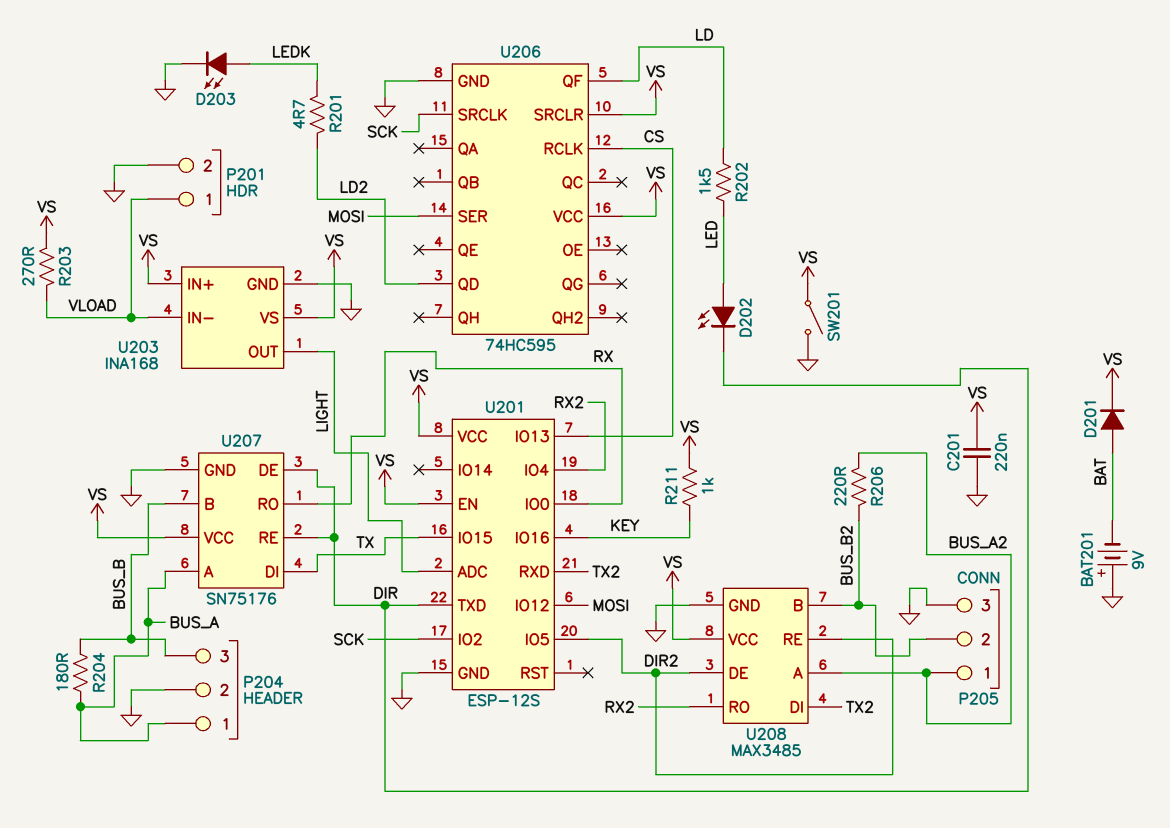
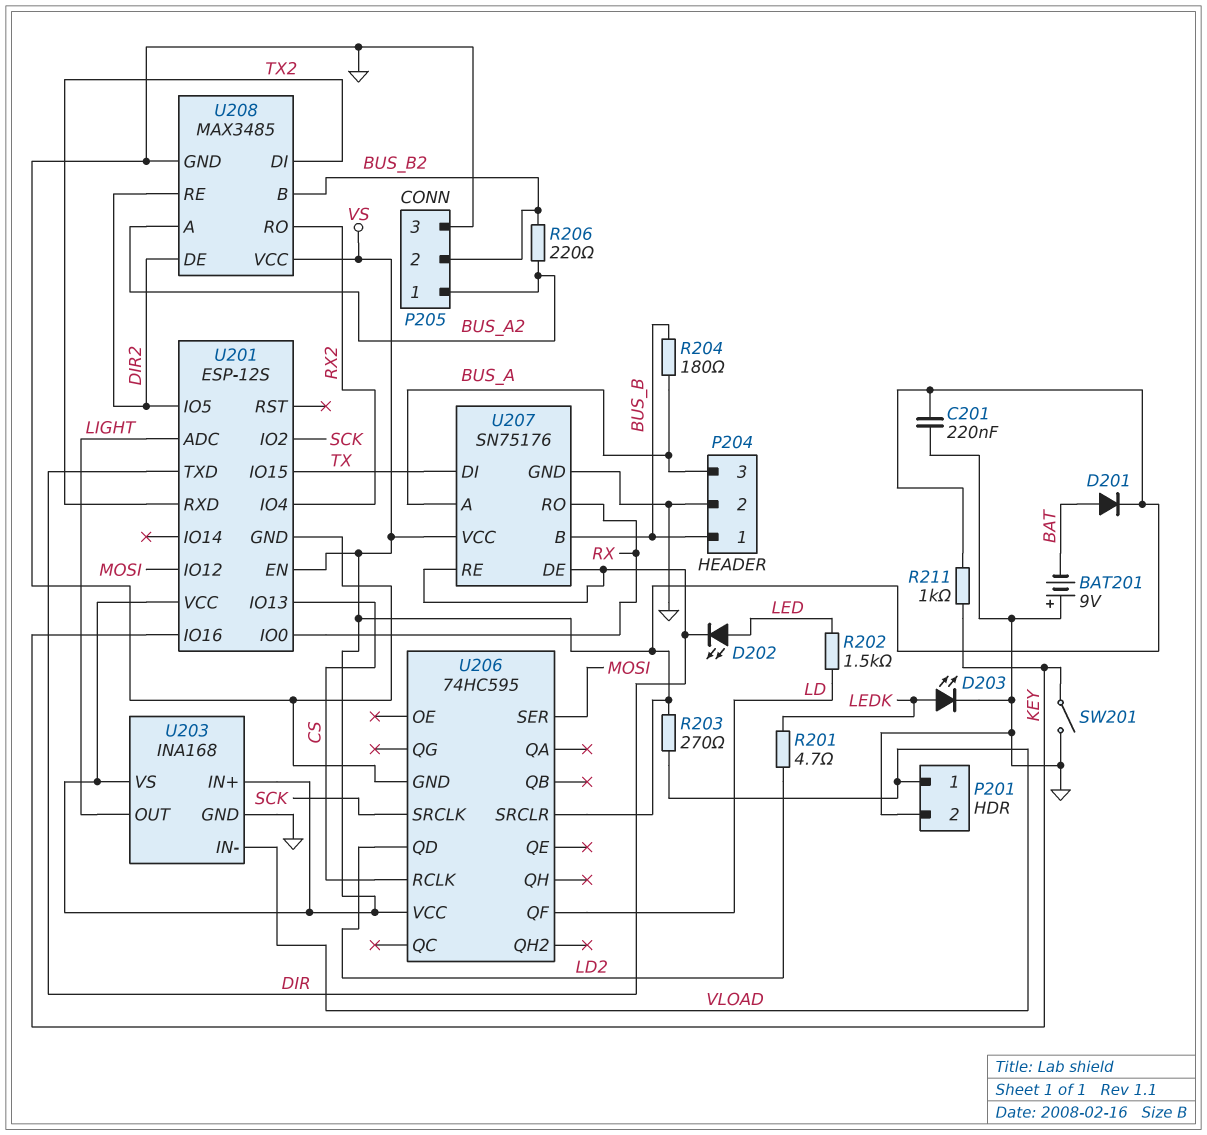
P204 pin 1: BUS_A -> BUS_B
P204 pin 3: BUS_B -> BUS_A
SW201: switch (GND, VS) -> switch (GND, KEY)

